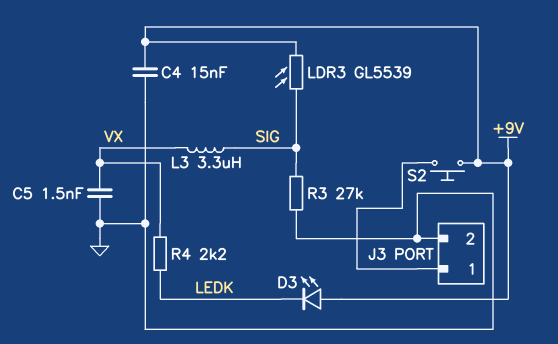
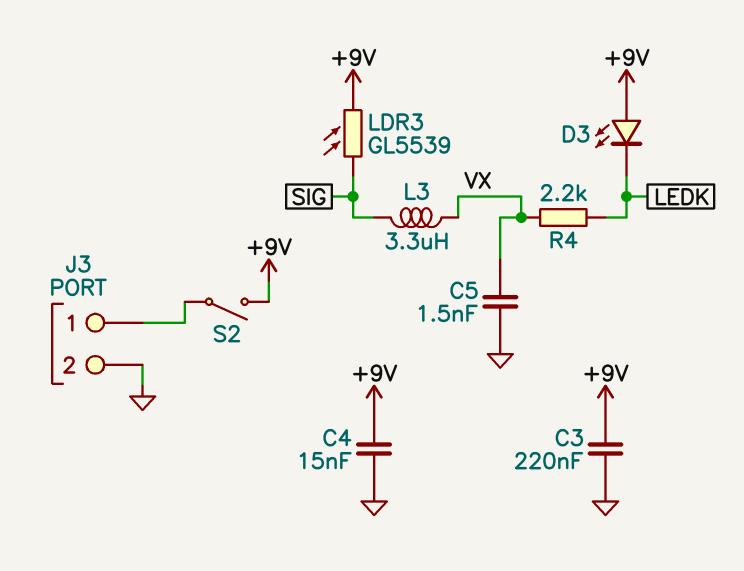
C3: none -> 220nF (+9V, GND)
R3: 27k (GND, SIG) -> none
S2: button (+9V, J3/1) -> switch (+9V, J3/1)

